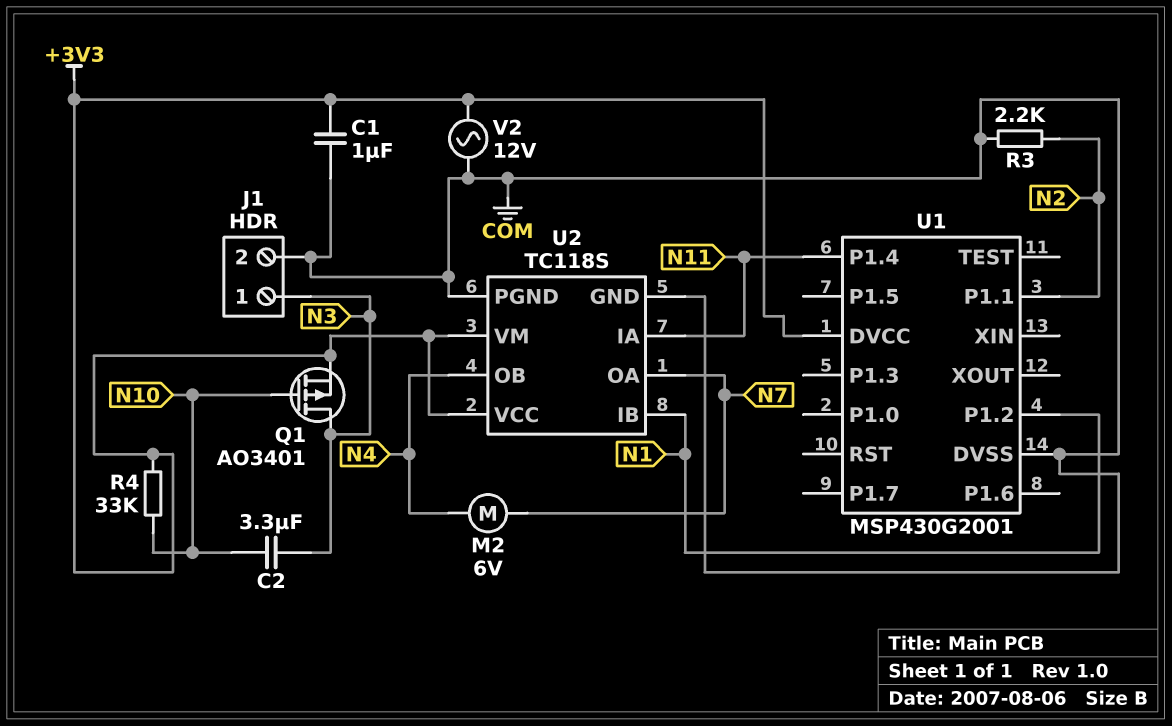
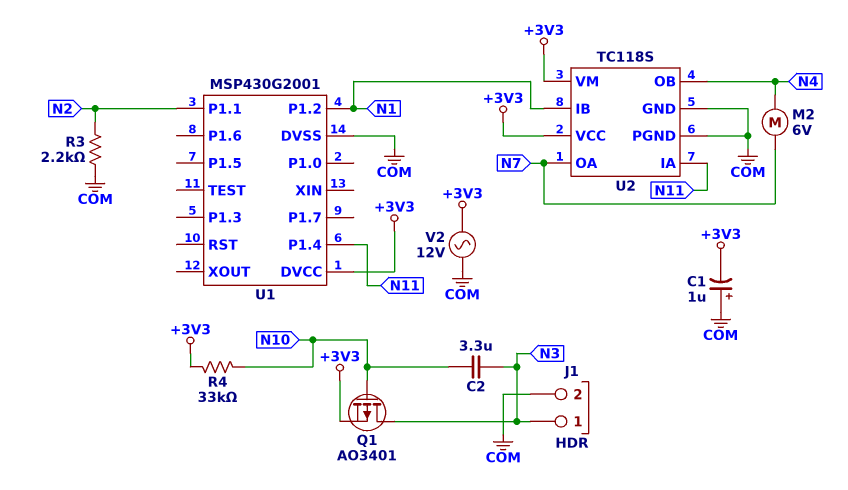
C1: 1uF (+3V3, COM) -> 1uF (plus COM, minus +3V3)

